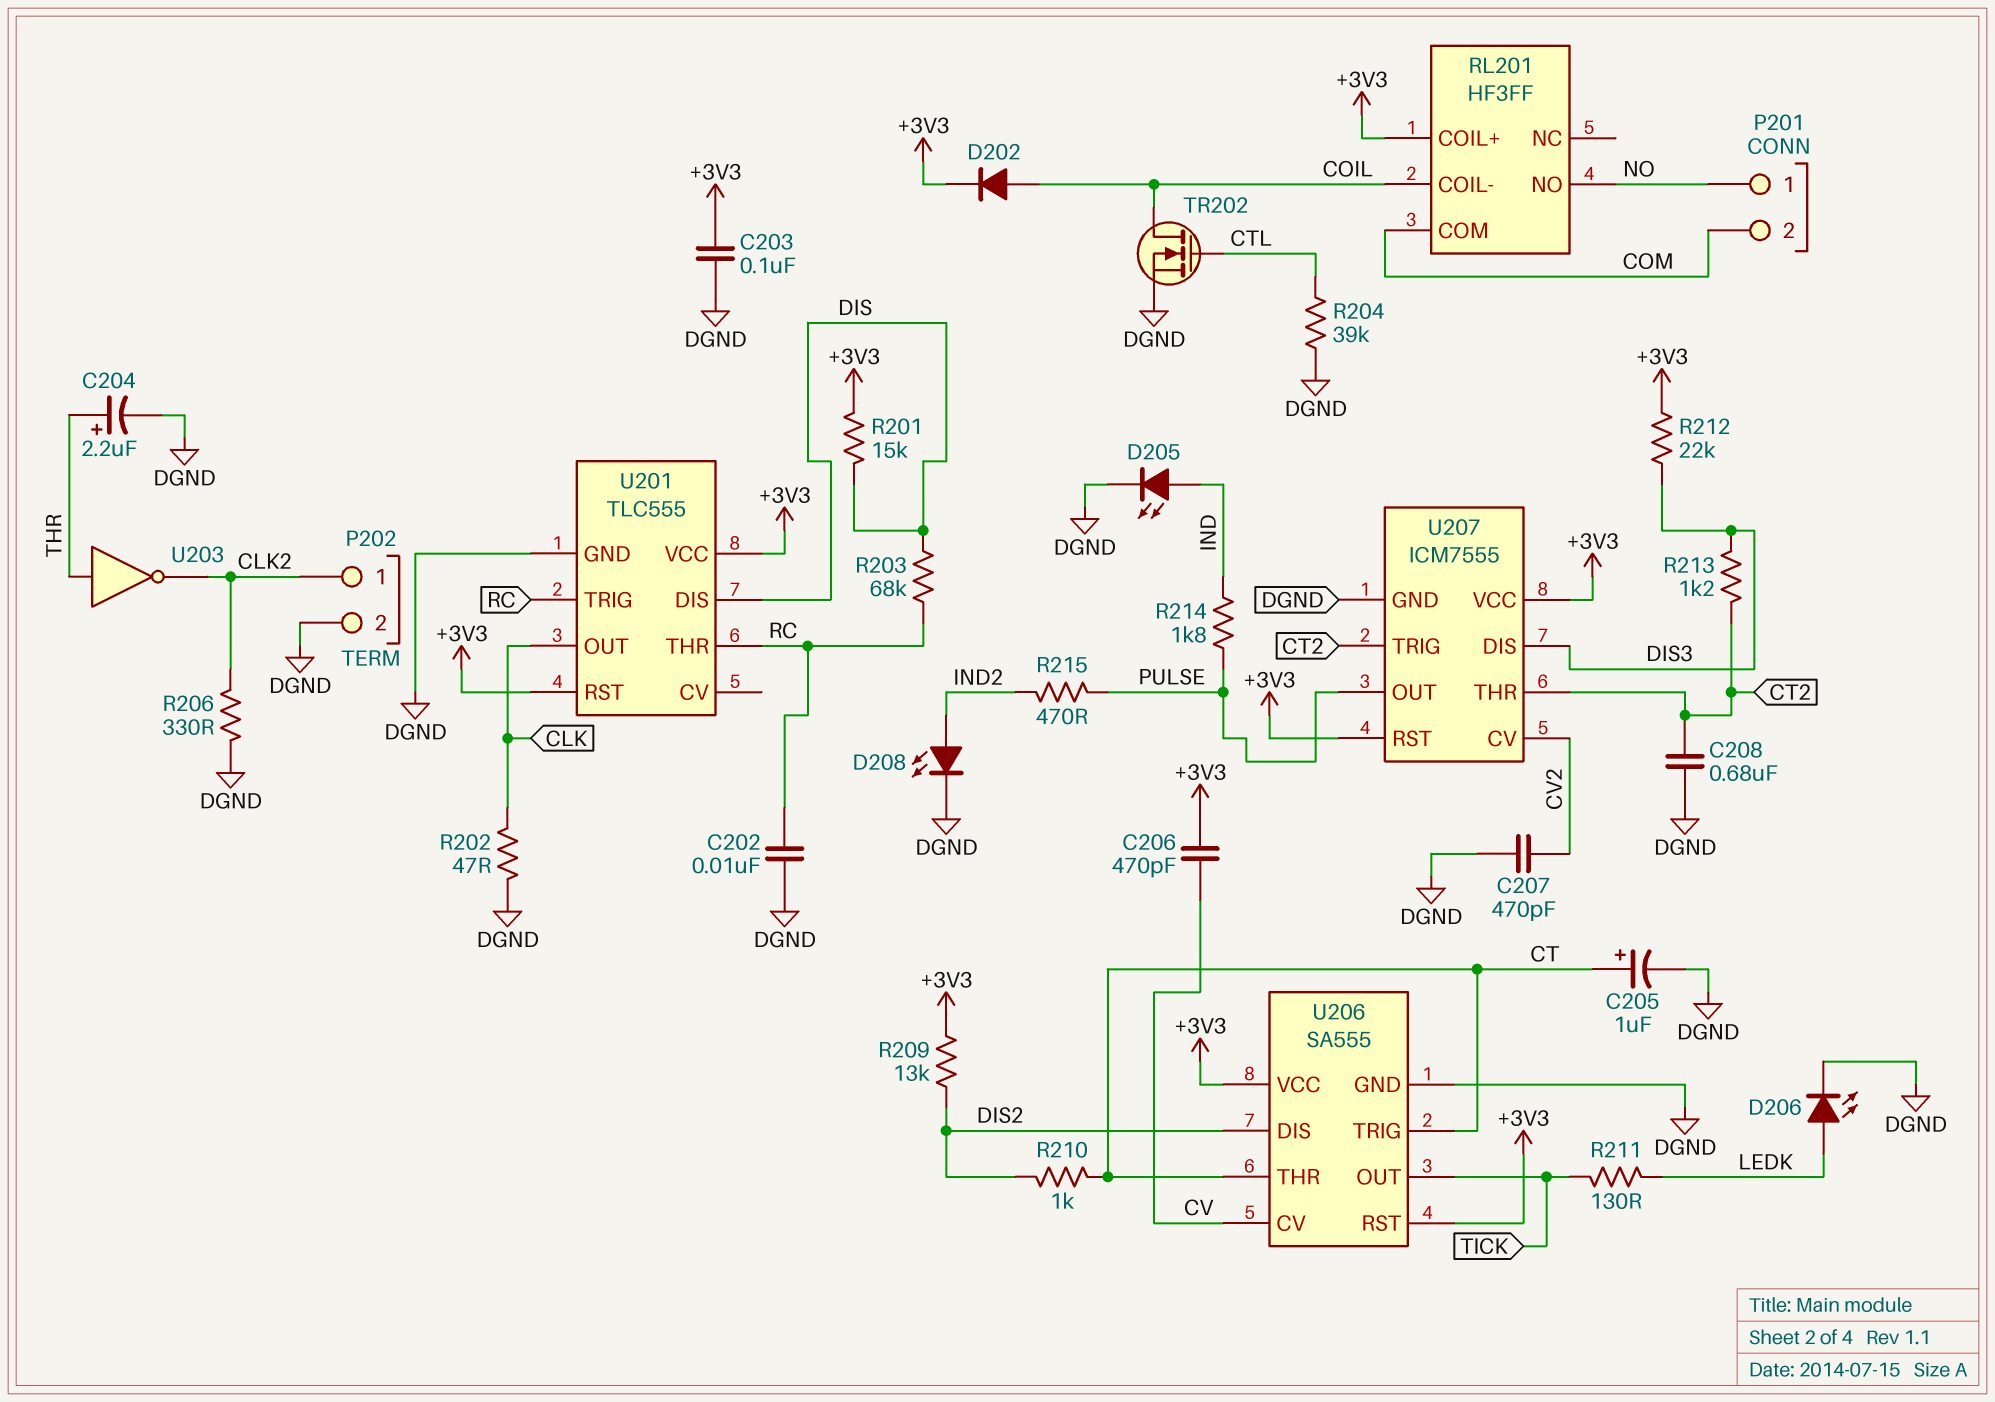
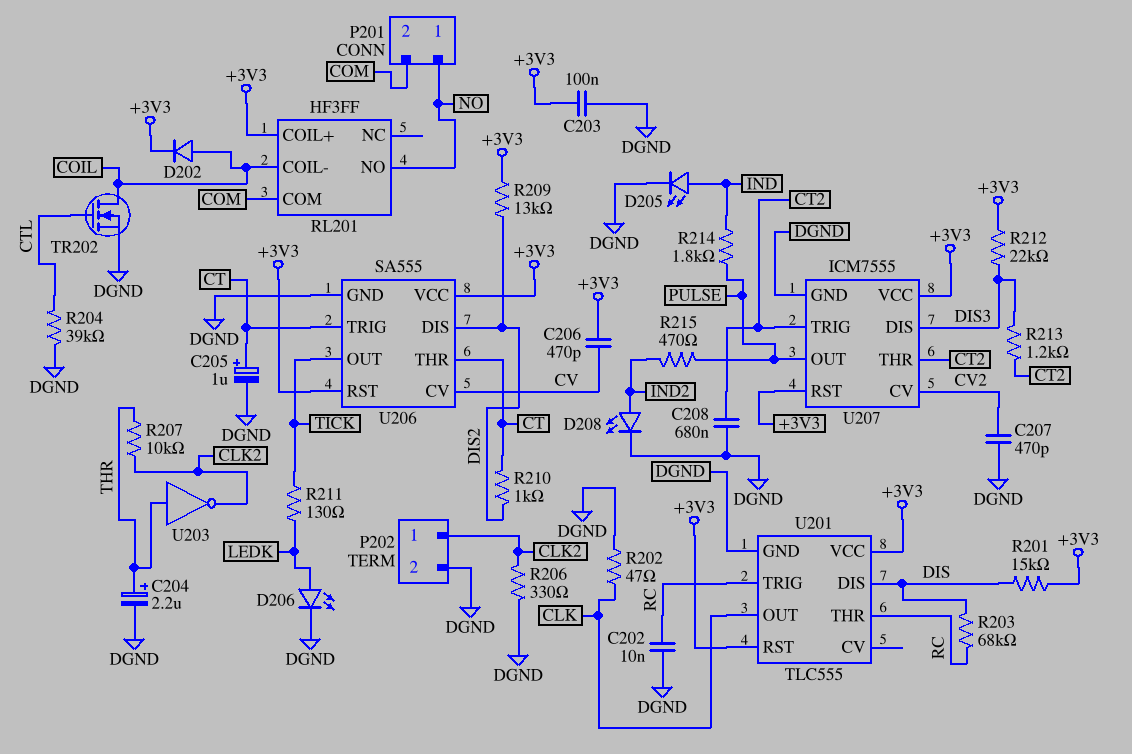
R207: none -> 10k (CLK2, THR)

